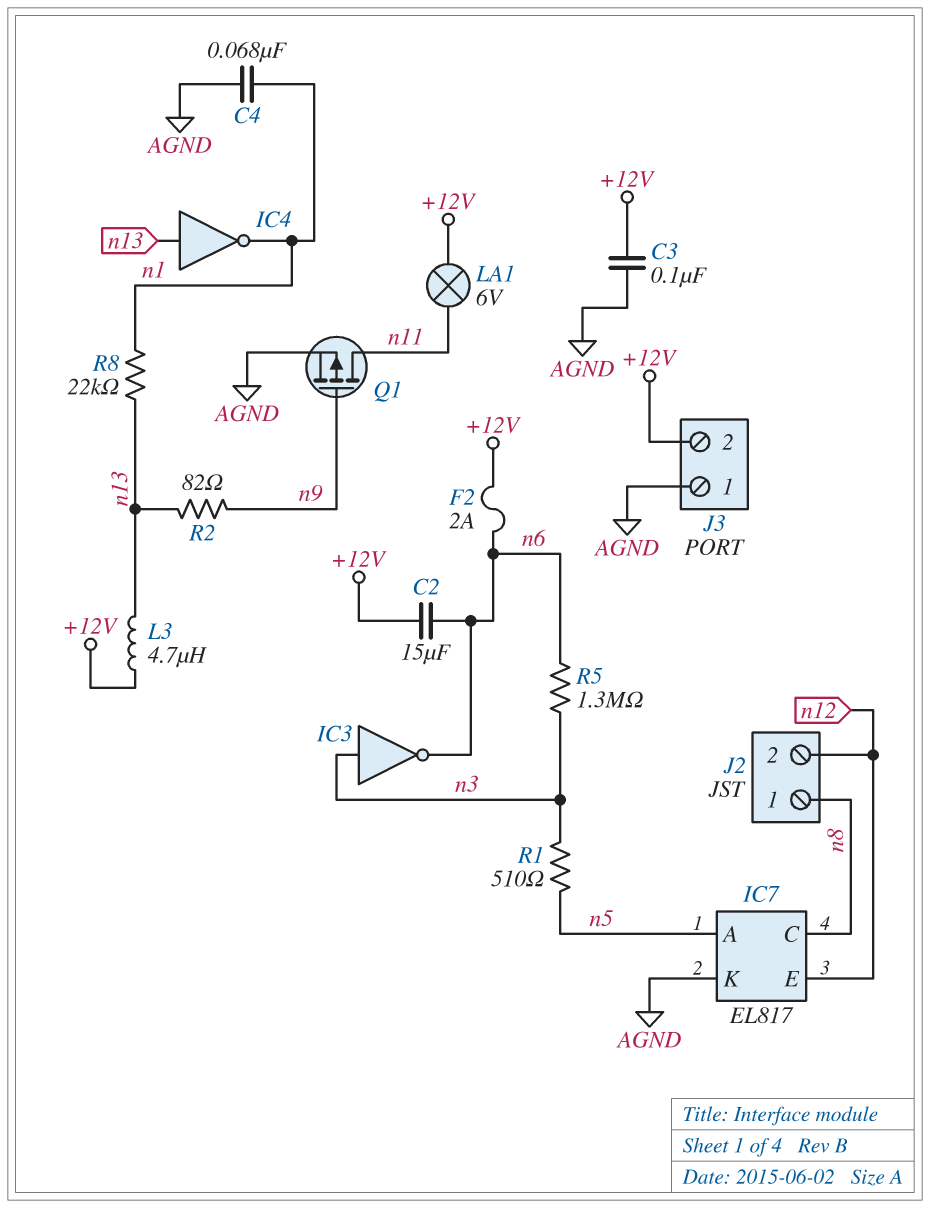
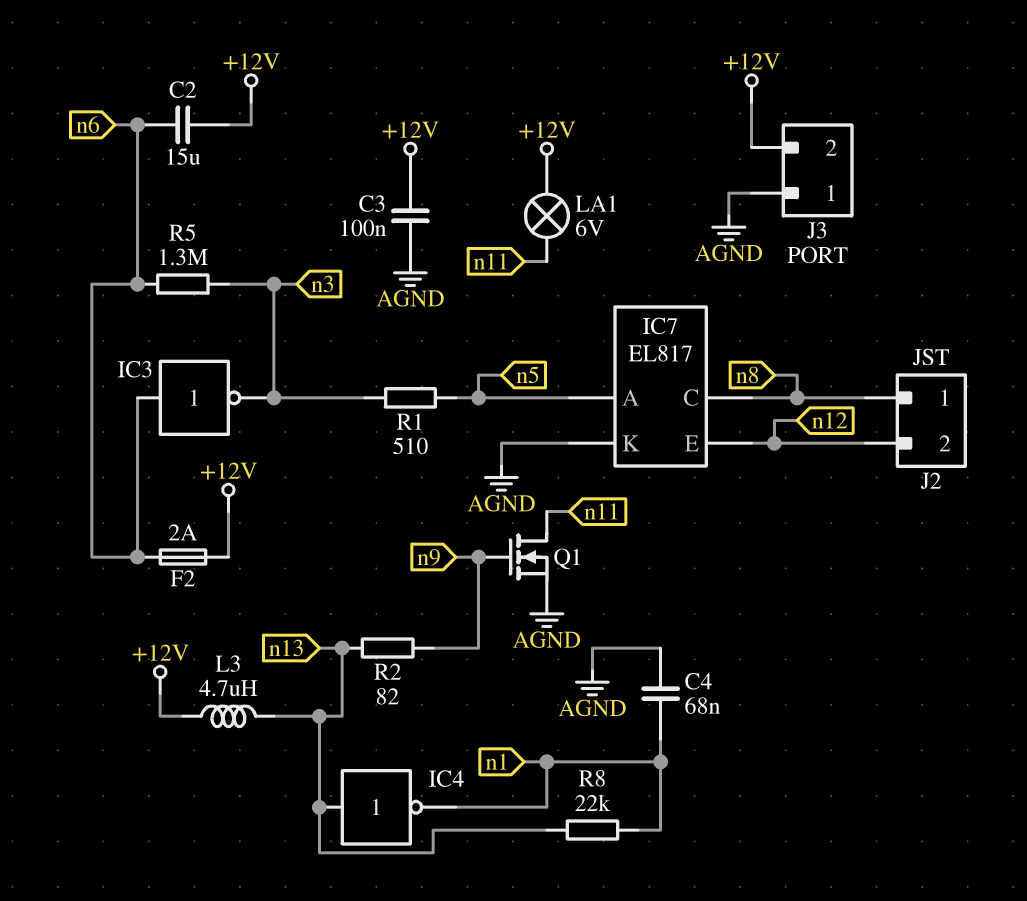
IC3: NOT (in n3, out n6) -> NOT (in n6, out n3)
Q1: PMOS (G n9, D n11, S AGND) -> NMOS (G n9, D n11, S AGND)

